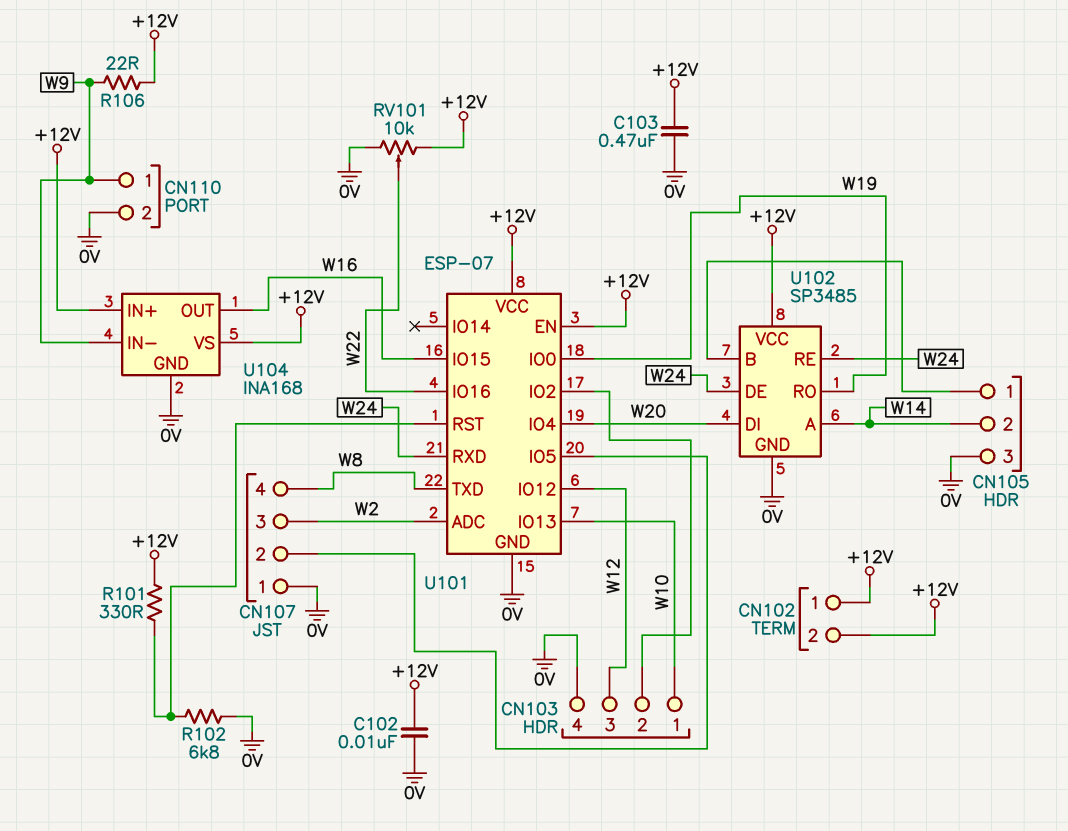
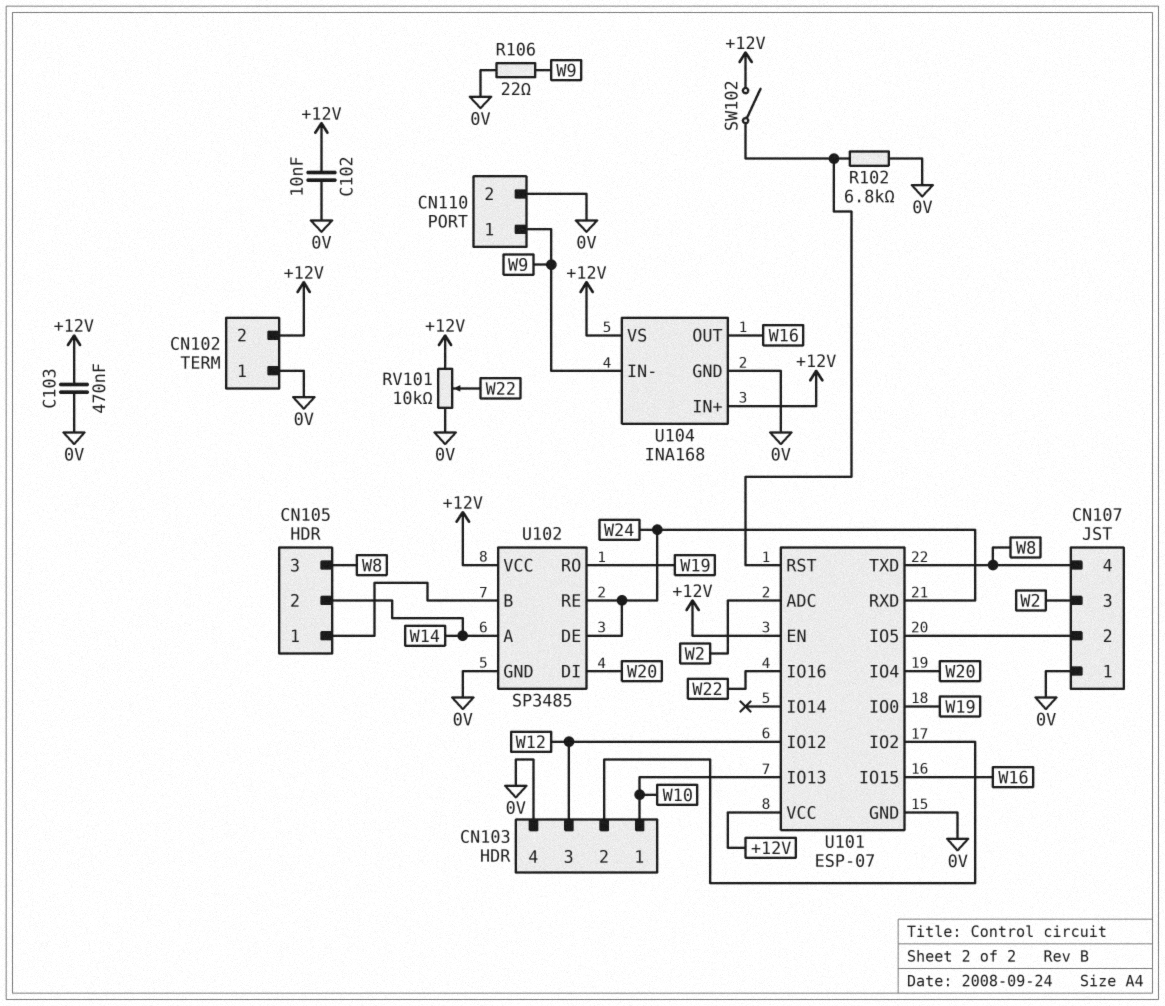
CN102 pin 1: +12V -> 0V
CN105 pin 3: 0V -> W8
R101: 330 (+12V, U101/RST) -> none
R106: 22 (+12V, W9) -> 22 (0V, W9)
SW102: none -> switch (+12V, U101/RST)

